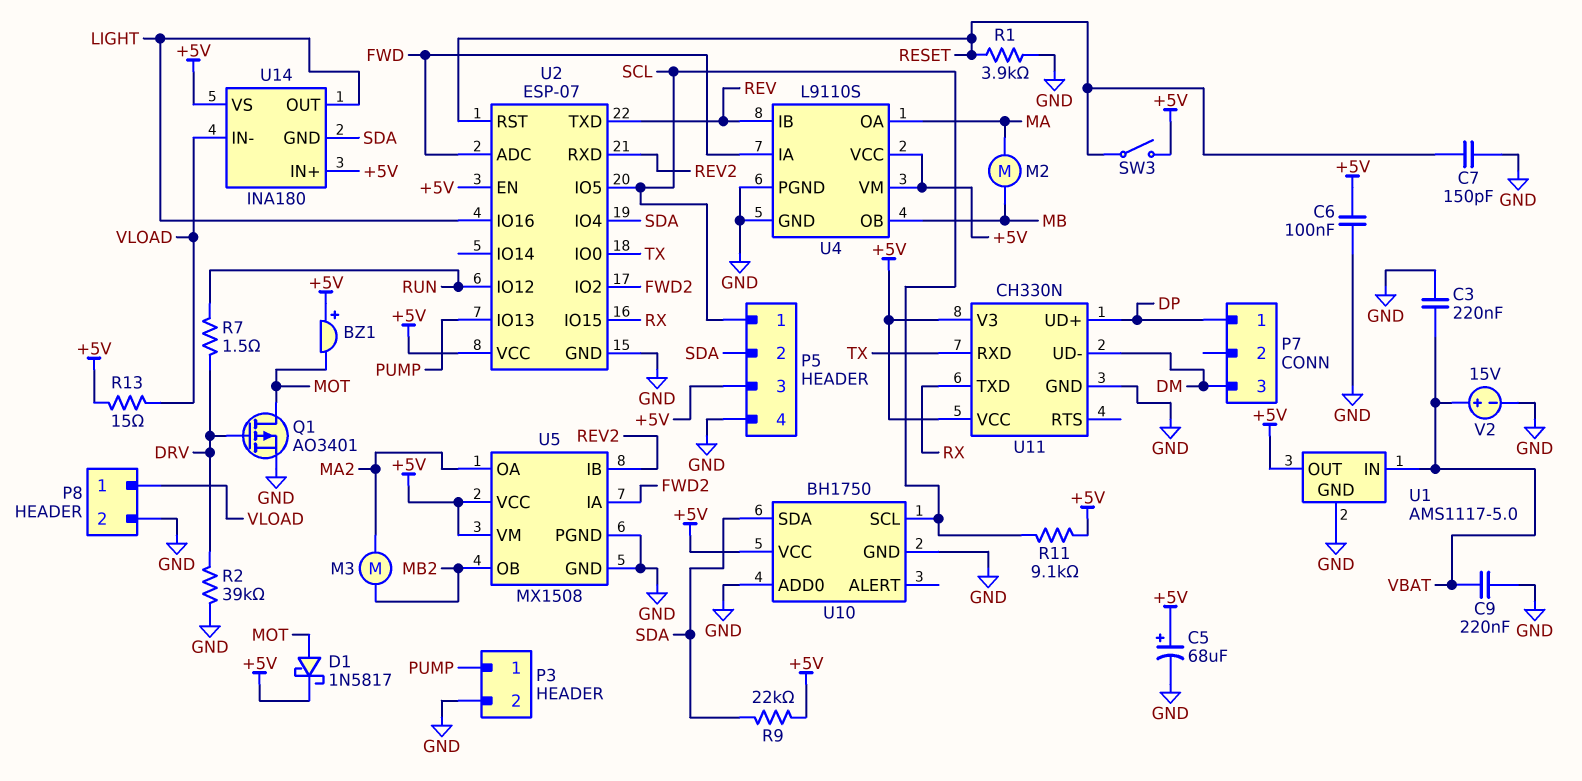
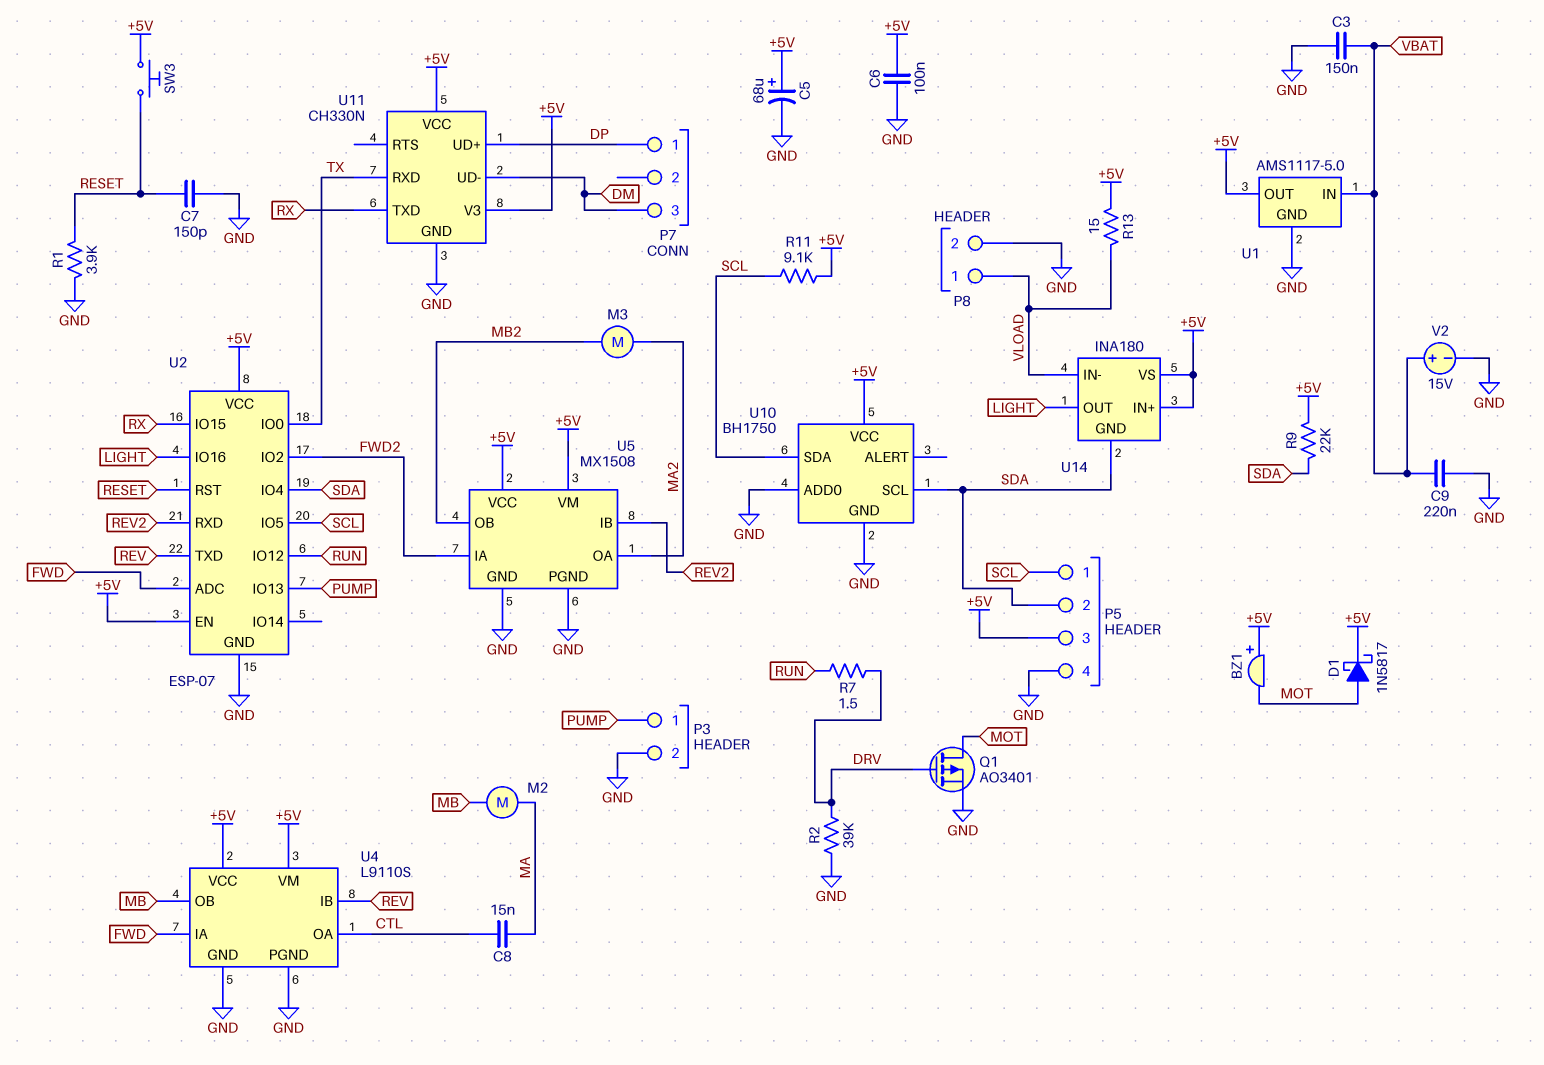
C3: 220nF (GND, VBAT) -> 150nF (GND, VBAT)
C8: none -> 15nF (CTL, MA)
SW3: switch (+5V, RESET) -> button (+5V, RESET)
U4 pin OA: MA -> CTL
U10 pin SCL: SCL -> SDA
U10 pin SDA: SDA -> SCL

